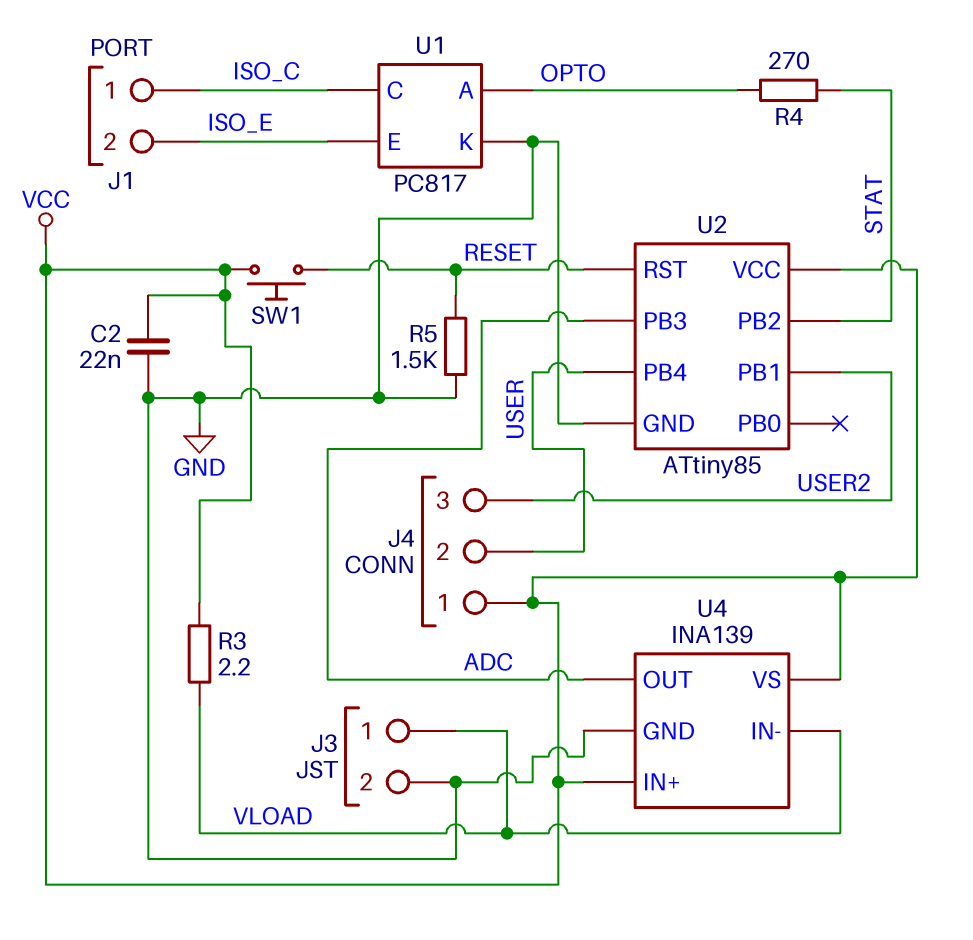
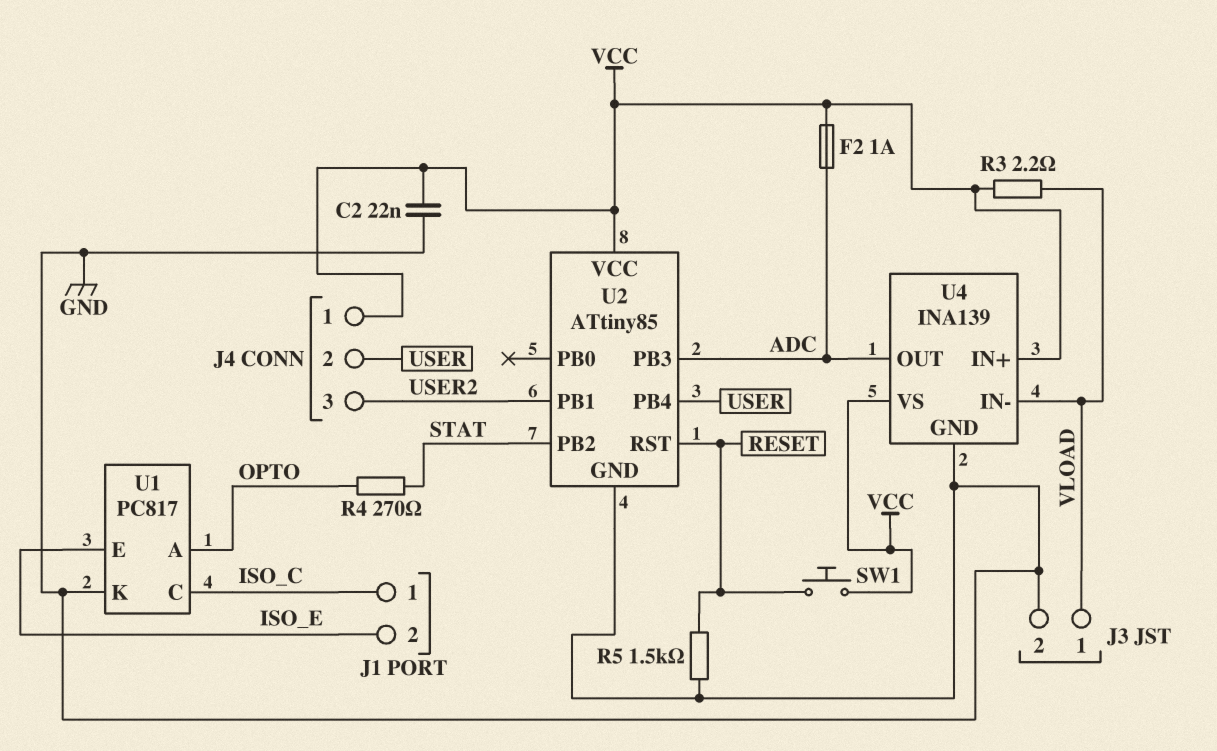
F2: none -> 1A (ADC, VCC)

